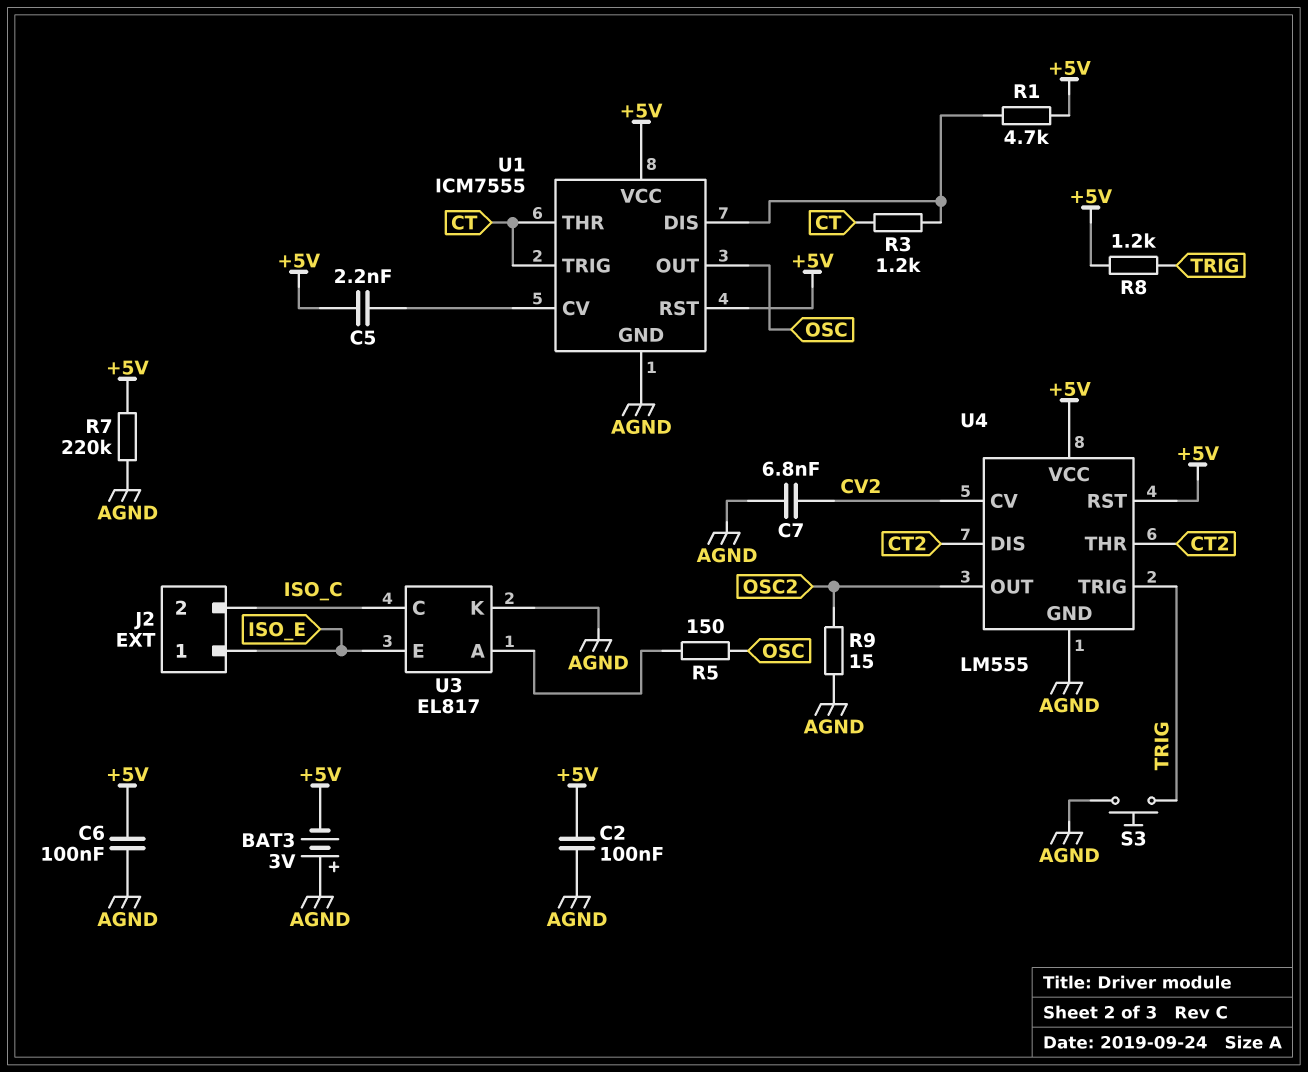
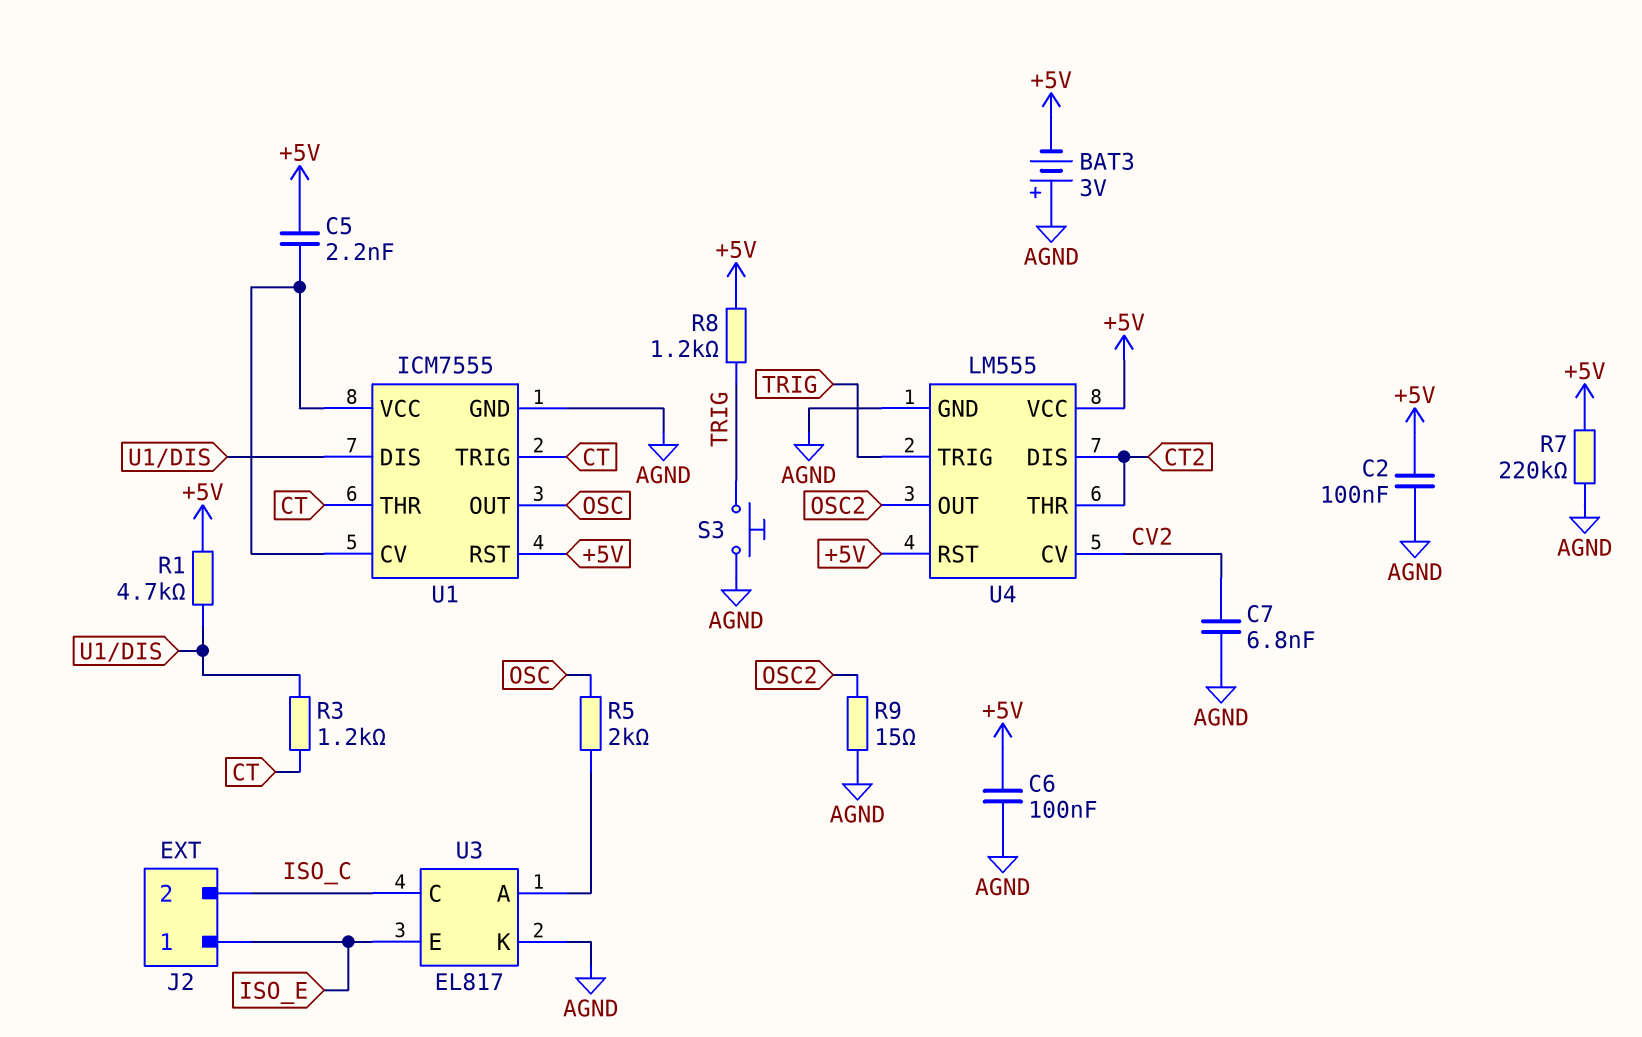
R5: 150 (OSC, U3/A) -> 2k (OSC, U3/A)
U1 pin VCC: +5V -> U1/CV

